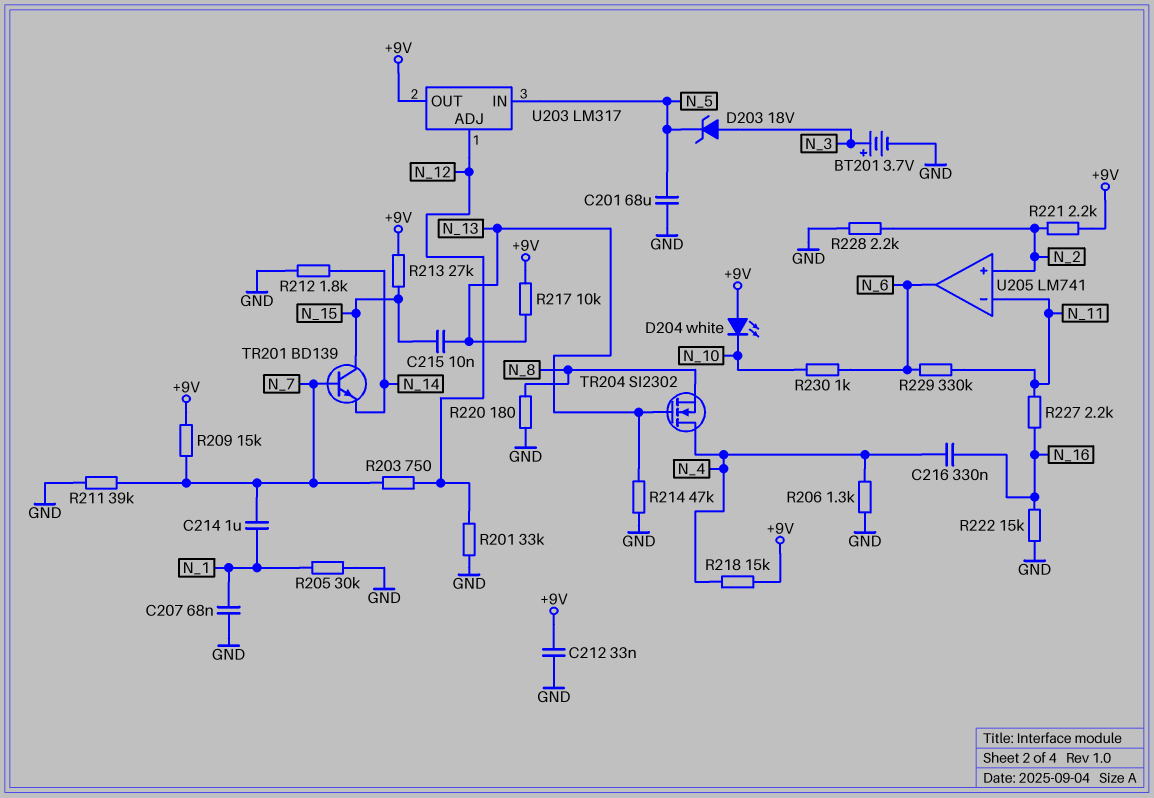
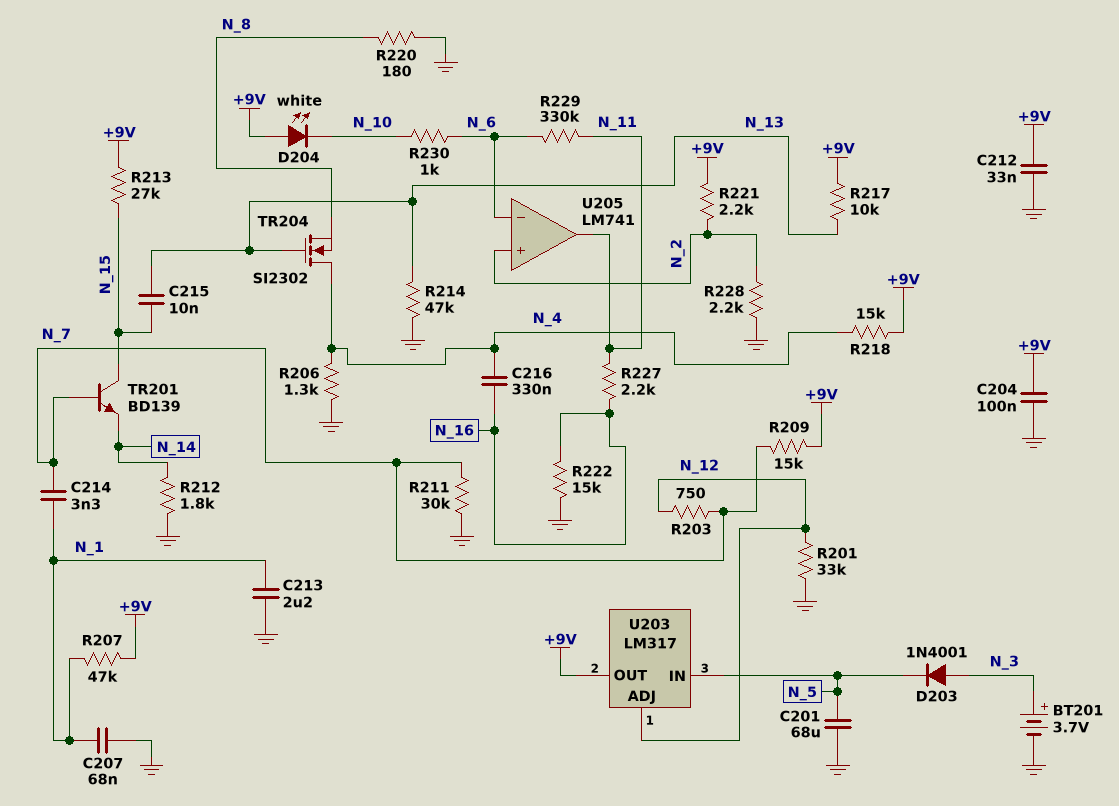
C204: none -> 100nF (+9V, GND)
C213: none -> 2.2uF (GND, N_1)
C214: 1uF (N_1, N_7) -> 3.3nF (N_1, N_7)
D203: zener 18V (A N_3, K N_5) -> diode 1N4001 (A N_3, K N_5)
R205: 30k (GND, N_1) -> none
R207: none -> 47k (+9V, N_1)
R211: 39k (GND, N_7) -> 30k (GND, N_7)
U205 pin in-: N_11 -> N_6
U205 pin out: N_6 -> N_11

